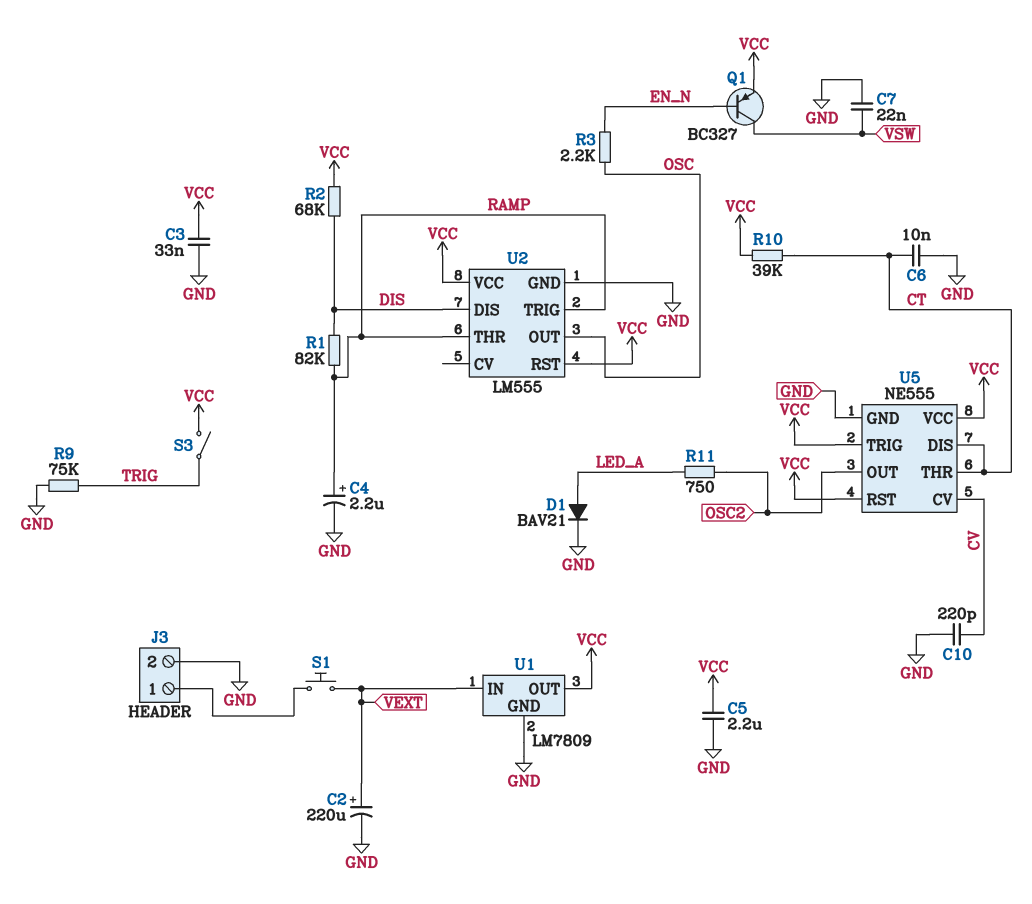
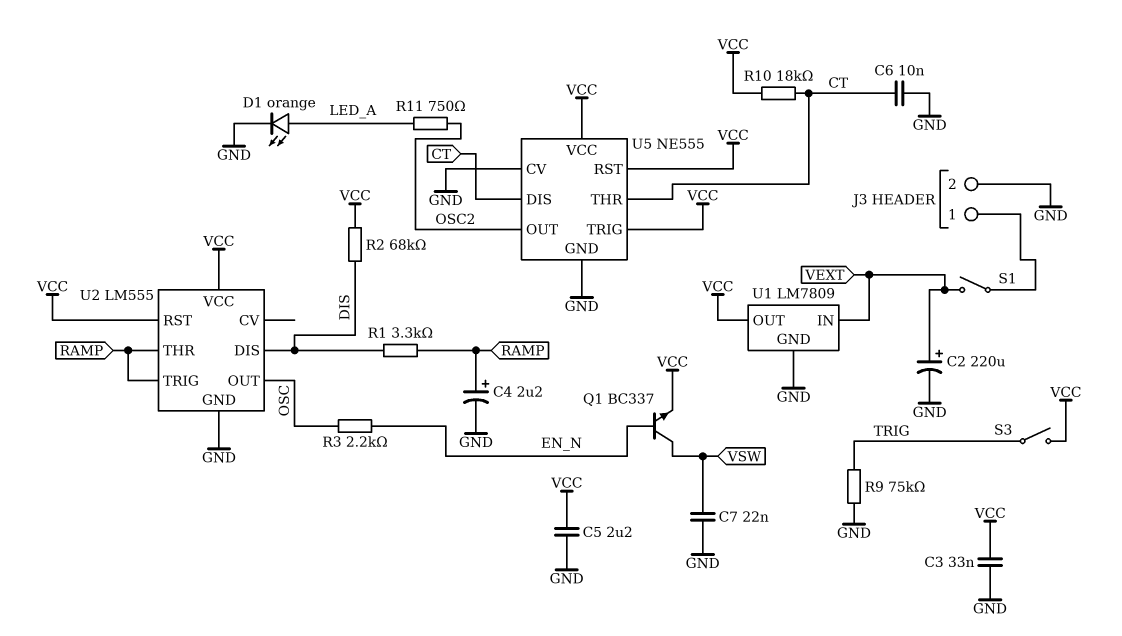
C10: 220pF (CV, GND) -> none
D1: diode BAV21 (A LED_A, K GND) -> LED orange (A LED_A, K GND)
Q1: PNP BC327 (B EN_N, C VSW, E VCC) -> NPN BC337 (B EN_N, C VSW, E VCC)
R1: 82k (DIS, RAMP) -> 3.3k (DIS, RAMP)
R10: 39k (CT, VCC) -> 18k (CT, VCC)
S1: button (J3/1, VEXT) -> switch (J3/1, VEXT)
U5 pin CV: CV -> GND

